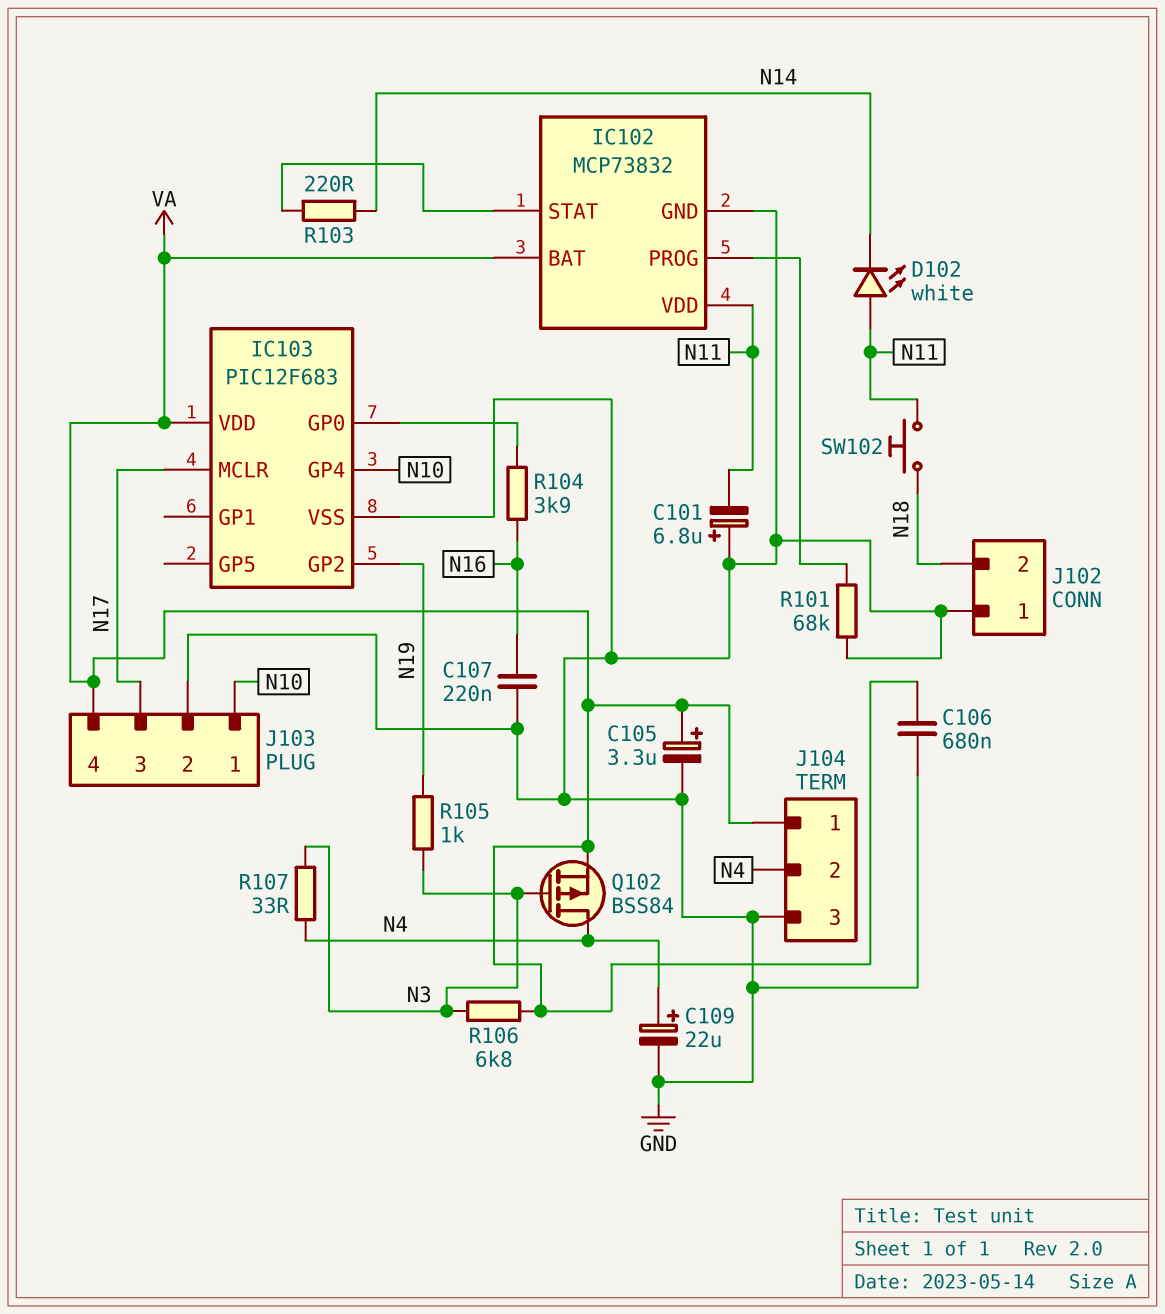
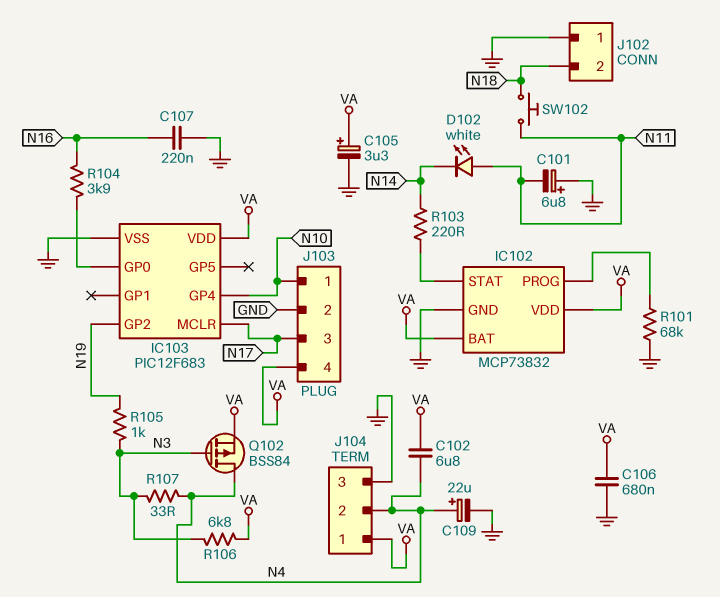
C102: none -> 6.8uF (N4, VA)
IC102 pin VDD: N11 -> VA

